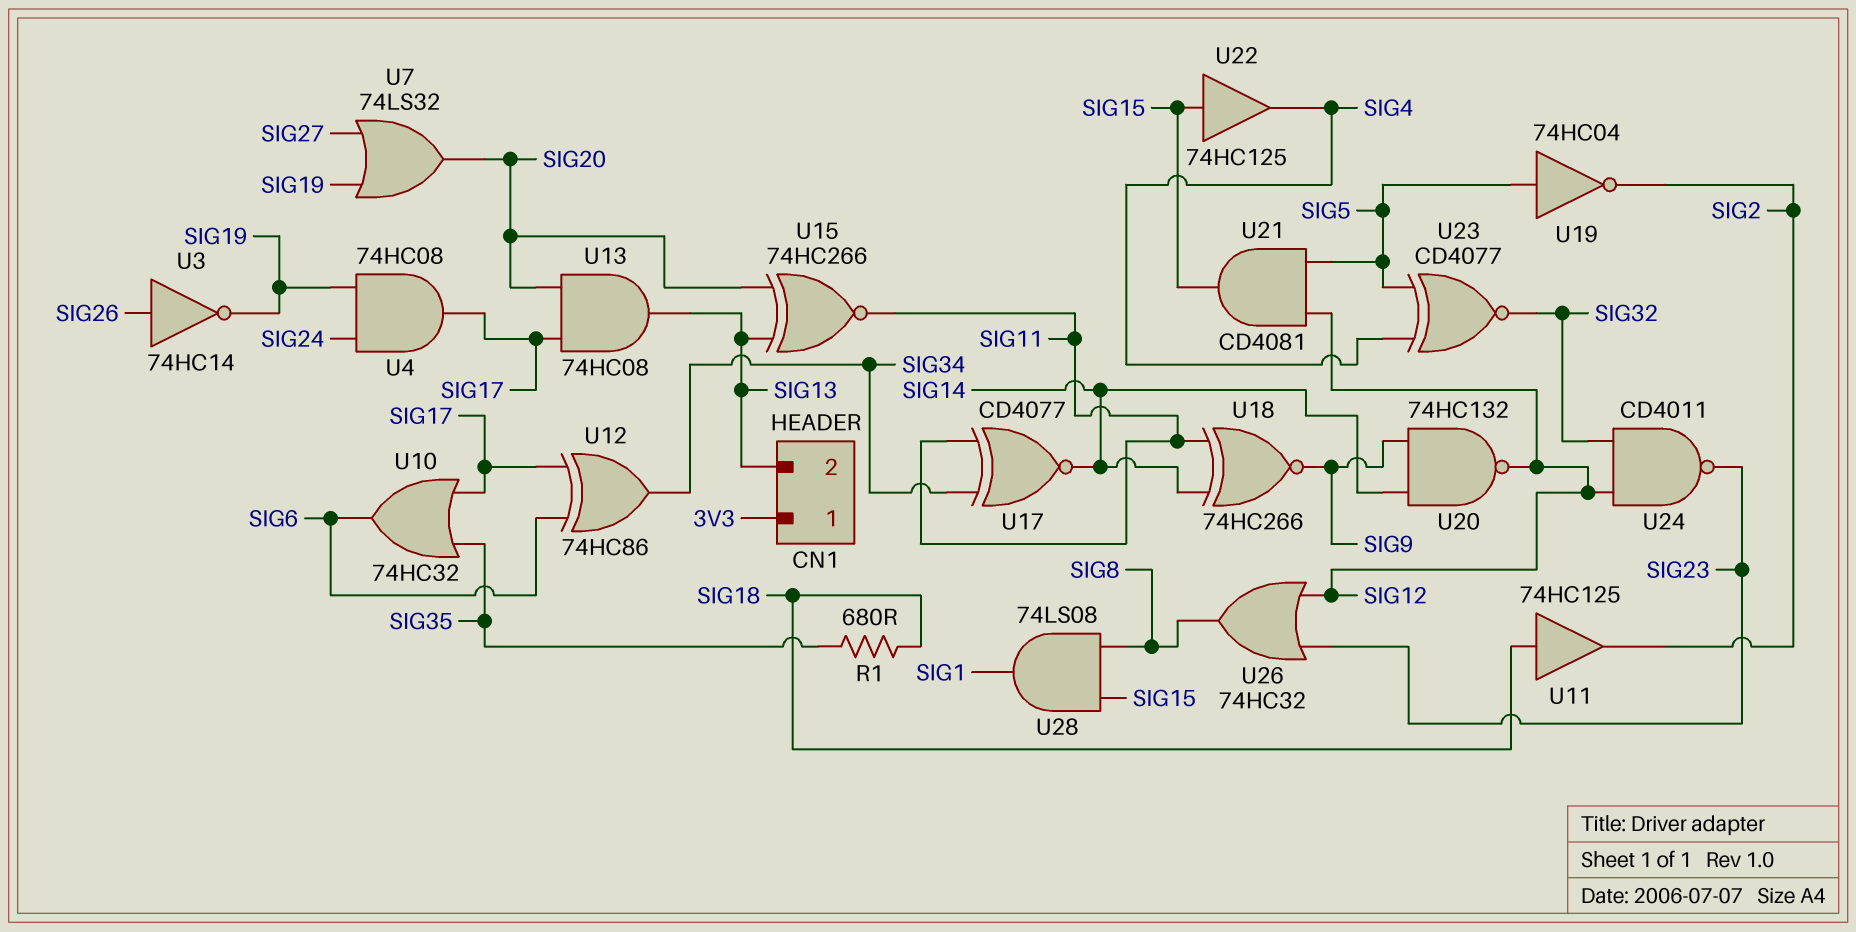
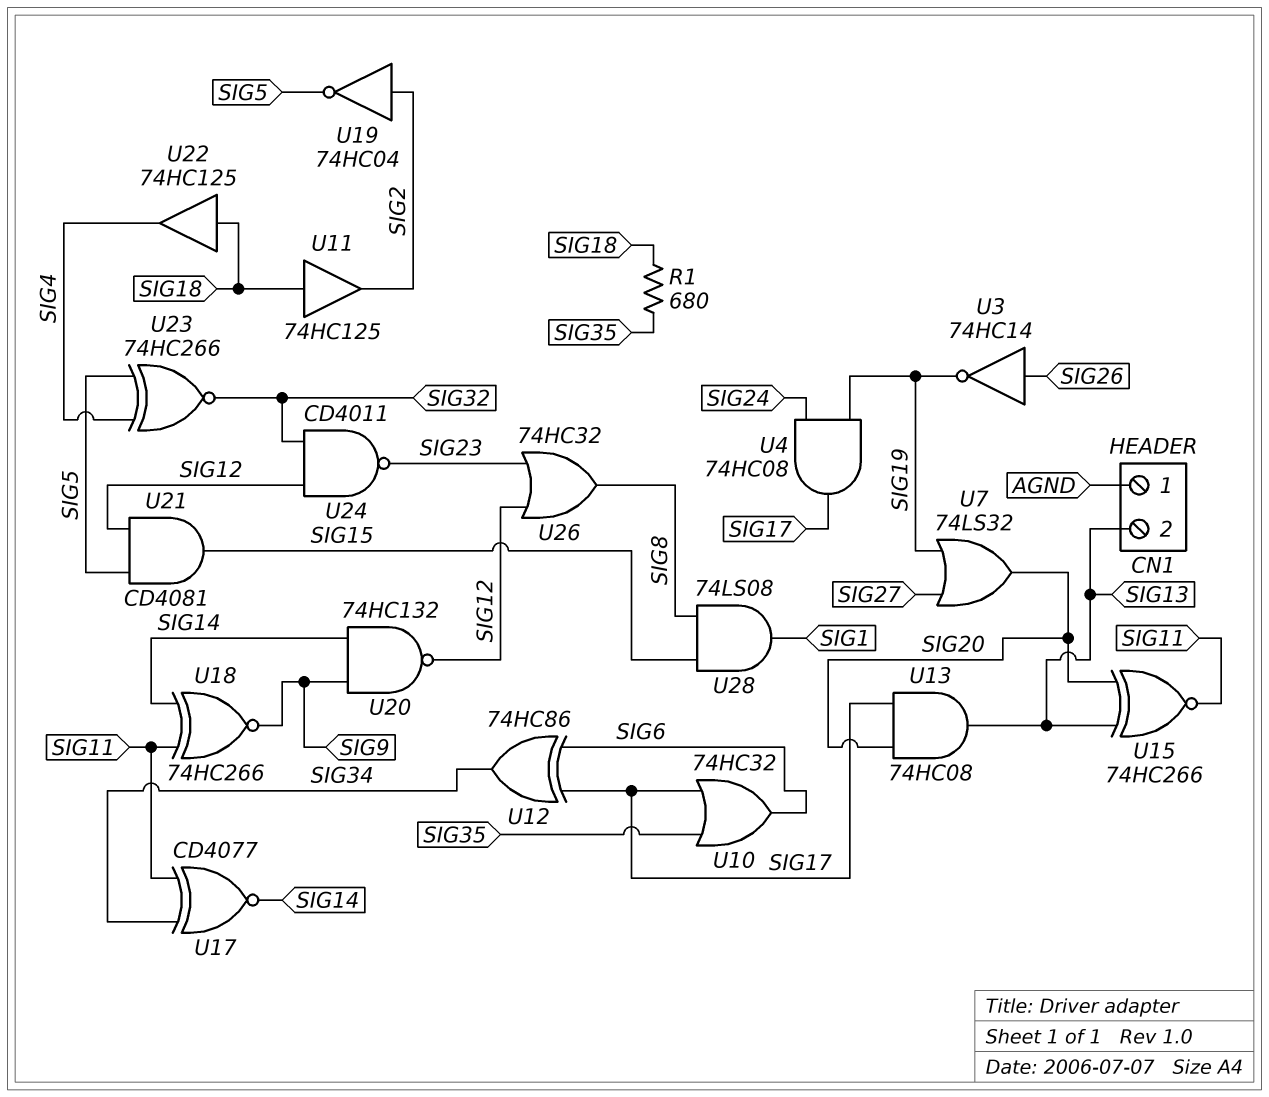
CN1 pin 1: 3V3 -> AGND
U19: NOT 74HC04 (in SIG5, out SIG2) -> NOT 74HC04 (in SIG2, out SIG5)
U22: buffer 74HC125 (in SIG15, out SIG4) -> buffer 74HC125 (in SIG18, out SIG4)
U23: XNOR CD4077 (in SIG4, in SIG5, out SIG32) -> XNOR 74HC266 (in SIG4, in SIG5, out SIG32)

